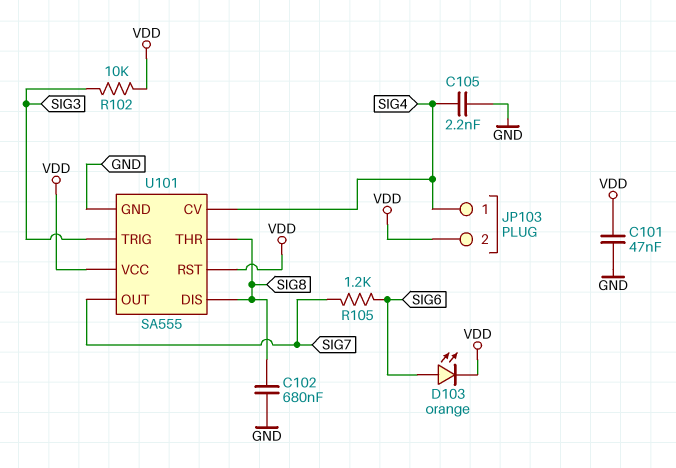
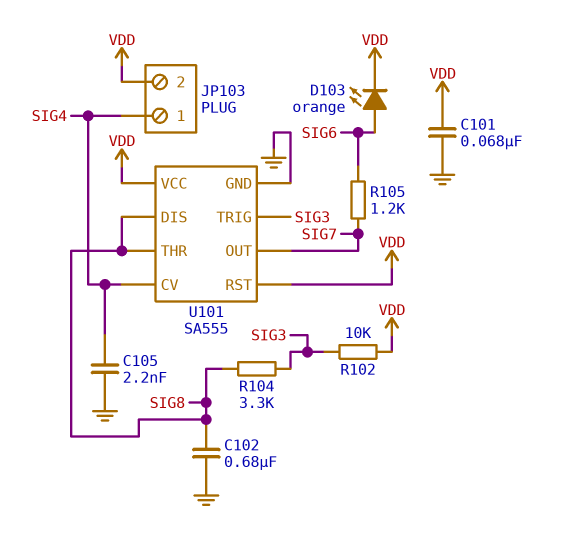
C101: 47nF (GND, VDD) -> 68nF (GND, VDD)
R104: none -> 3.3k (SIG3, SIG8)

